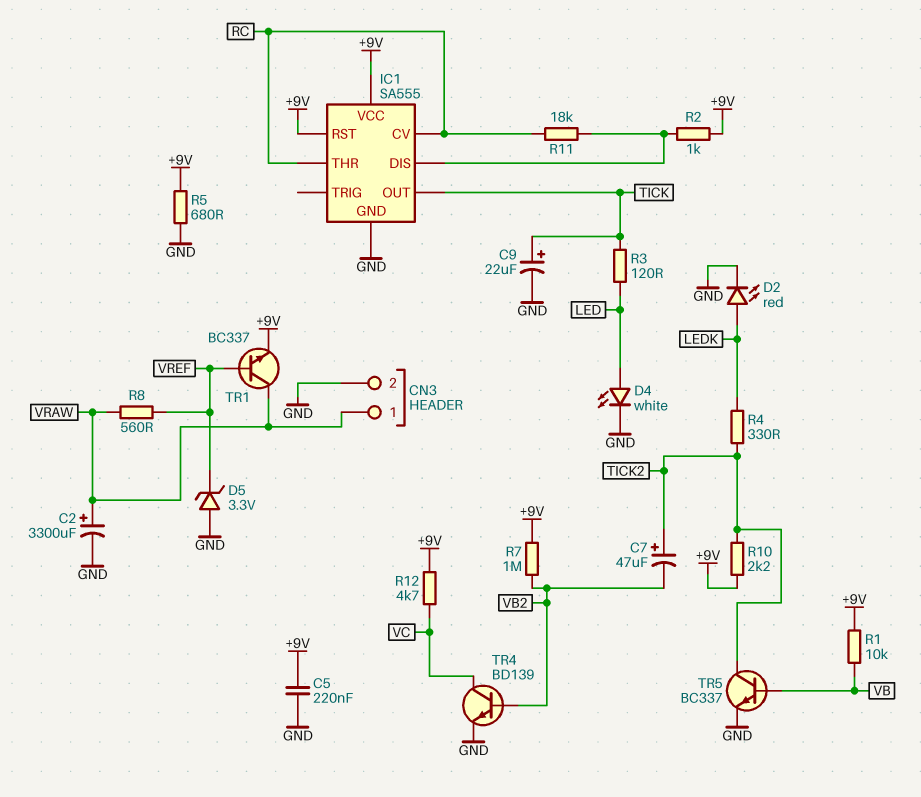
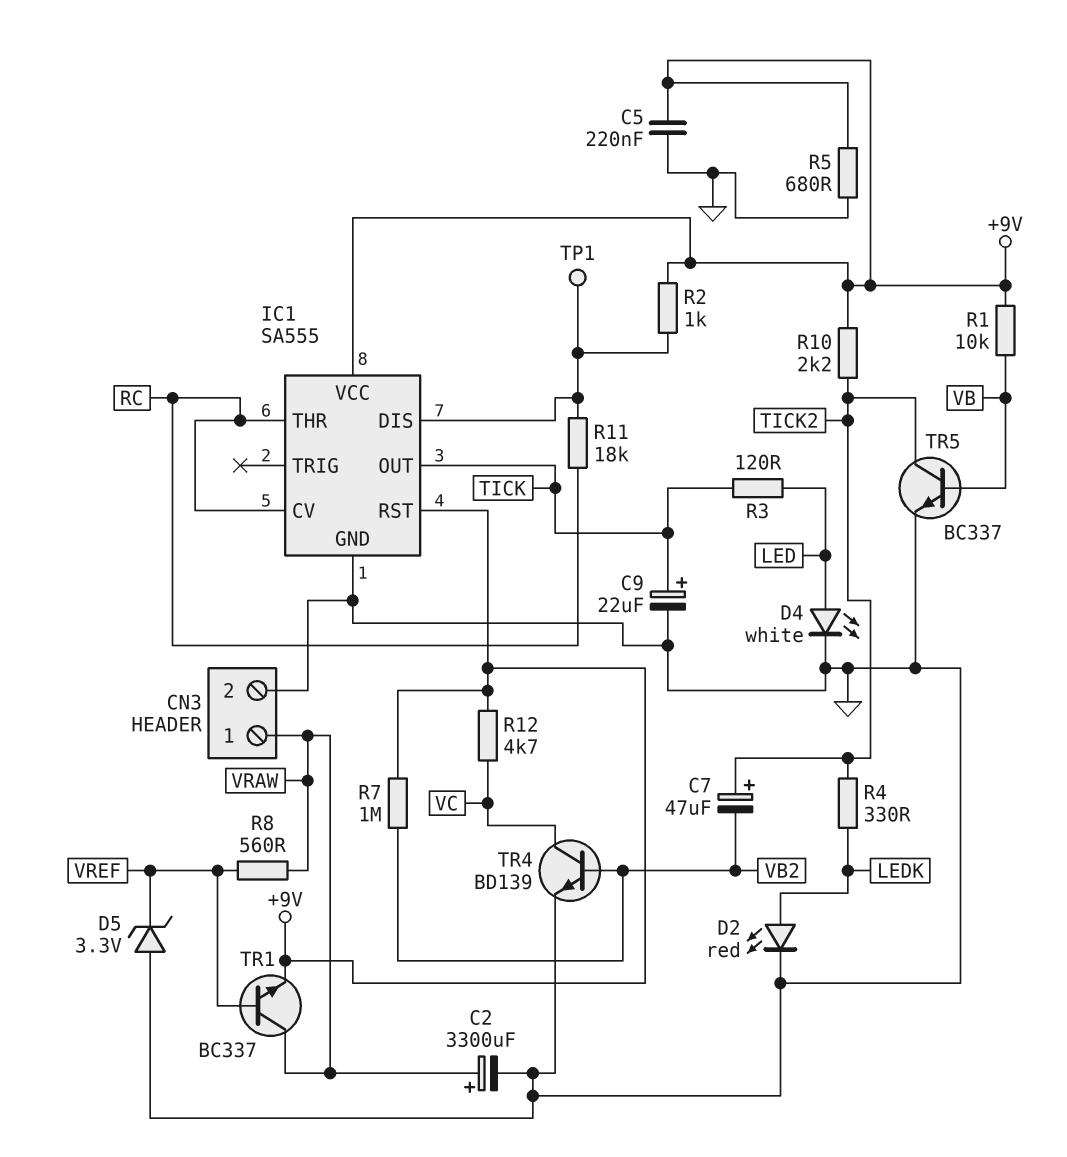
TP1: none -> test point (IC1/DIS)

